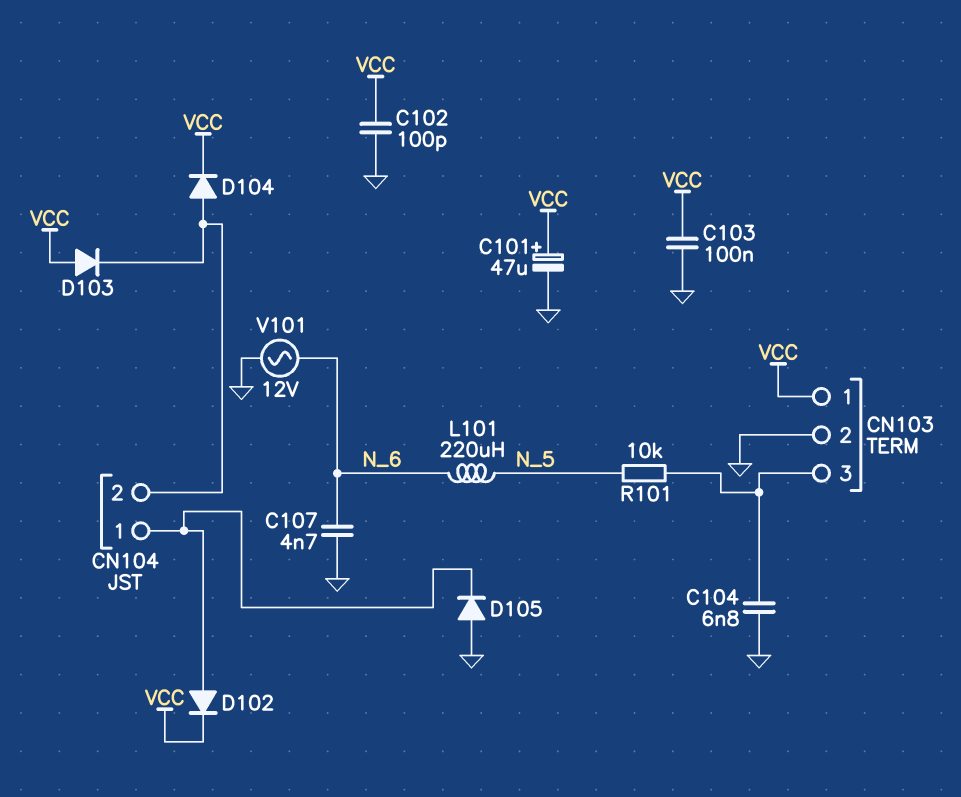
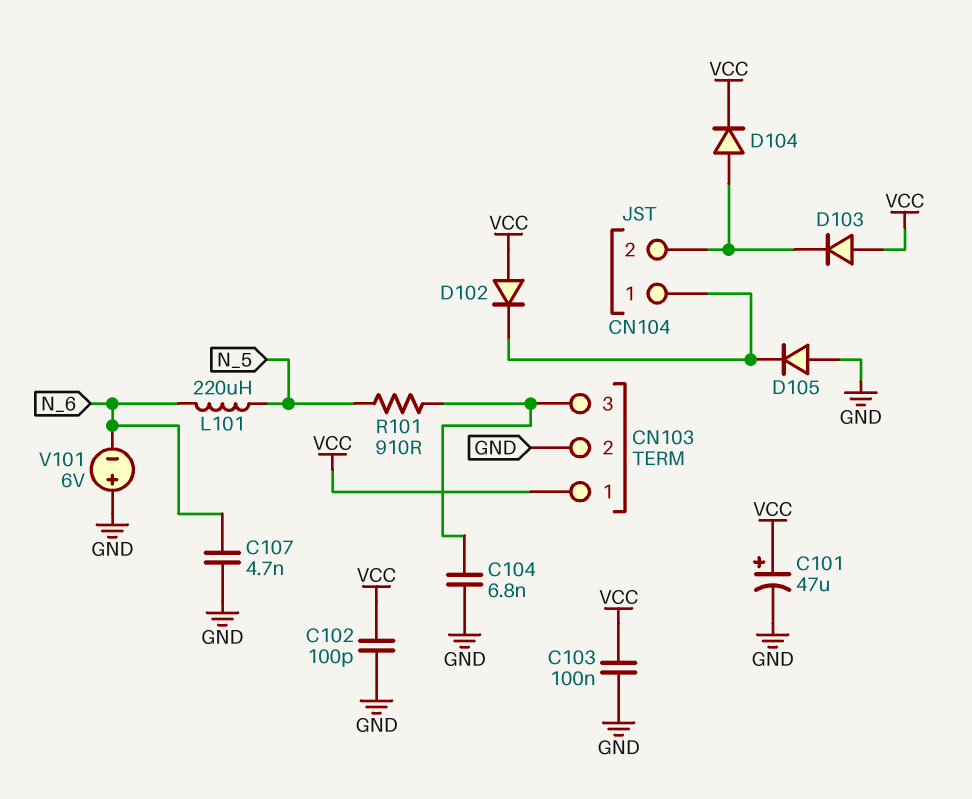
D102: diode (A CN104/1, K VCC) -> diode (A VCC, K CN104/1)
R101: 10k (CN103/3, N_5) -> 910 (CN103/3, N_5)
V101: AC 12V (GND, N_6) -> 6V (plus GND, minus N_6)

